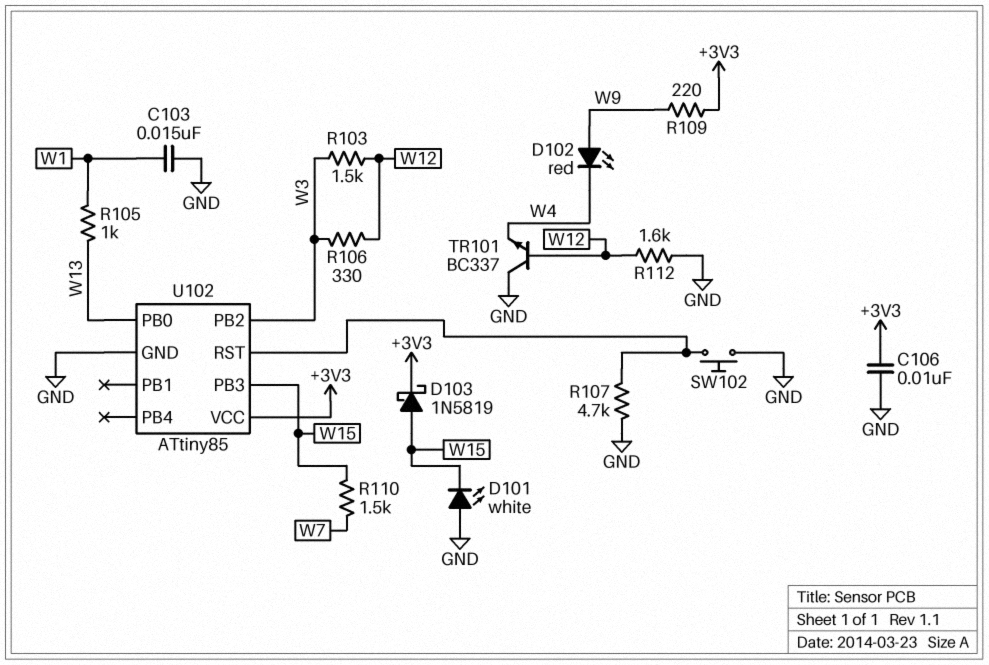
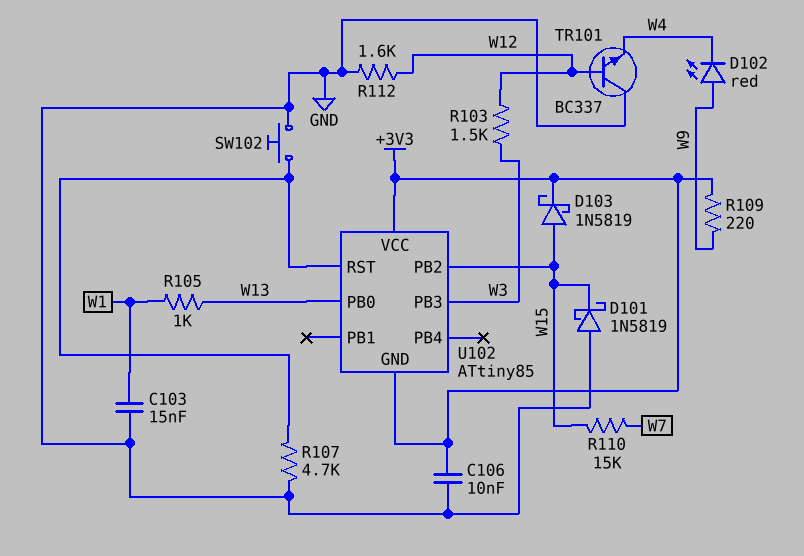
D101: LED white (A GND, K W15) -> schottky 1N5819 (A GND, K W15)
R106: 330 (W3, W12) -> none
R110: 1.5k (W7, W15) -> 15k (W7, W15)
U102 pin GND: GND -> +3V3
U102 pin PB2: W3 -> W15
U102 pin PB3: W15 -> W3

